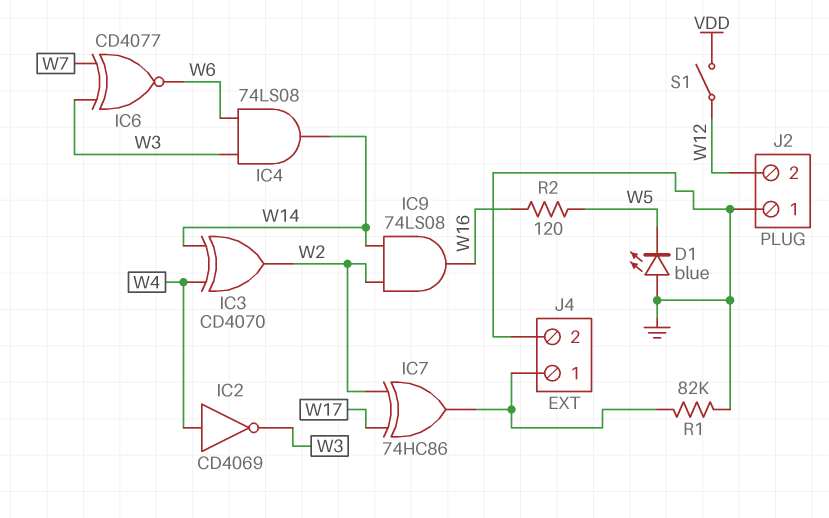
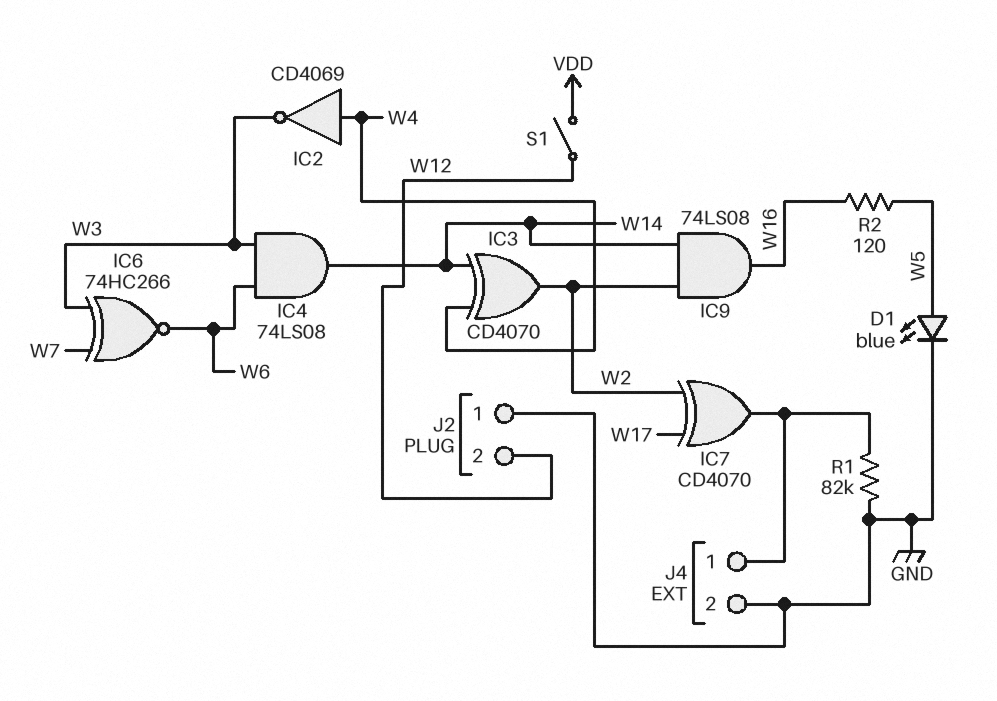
D1: LED blue (A GND, K W5) -> LED blue (A W5, K GND)
IC6: XNOR CD4077 (in W3, in W7, out W6) -> XNOR 74HC266 (in W3, in W7, out W6)
IC7: XOR 74HC86 (in W2, in W17, out J4/1) -> XOR CD4070 (in W2, in W17, out J4/1)

